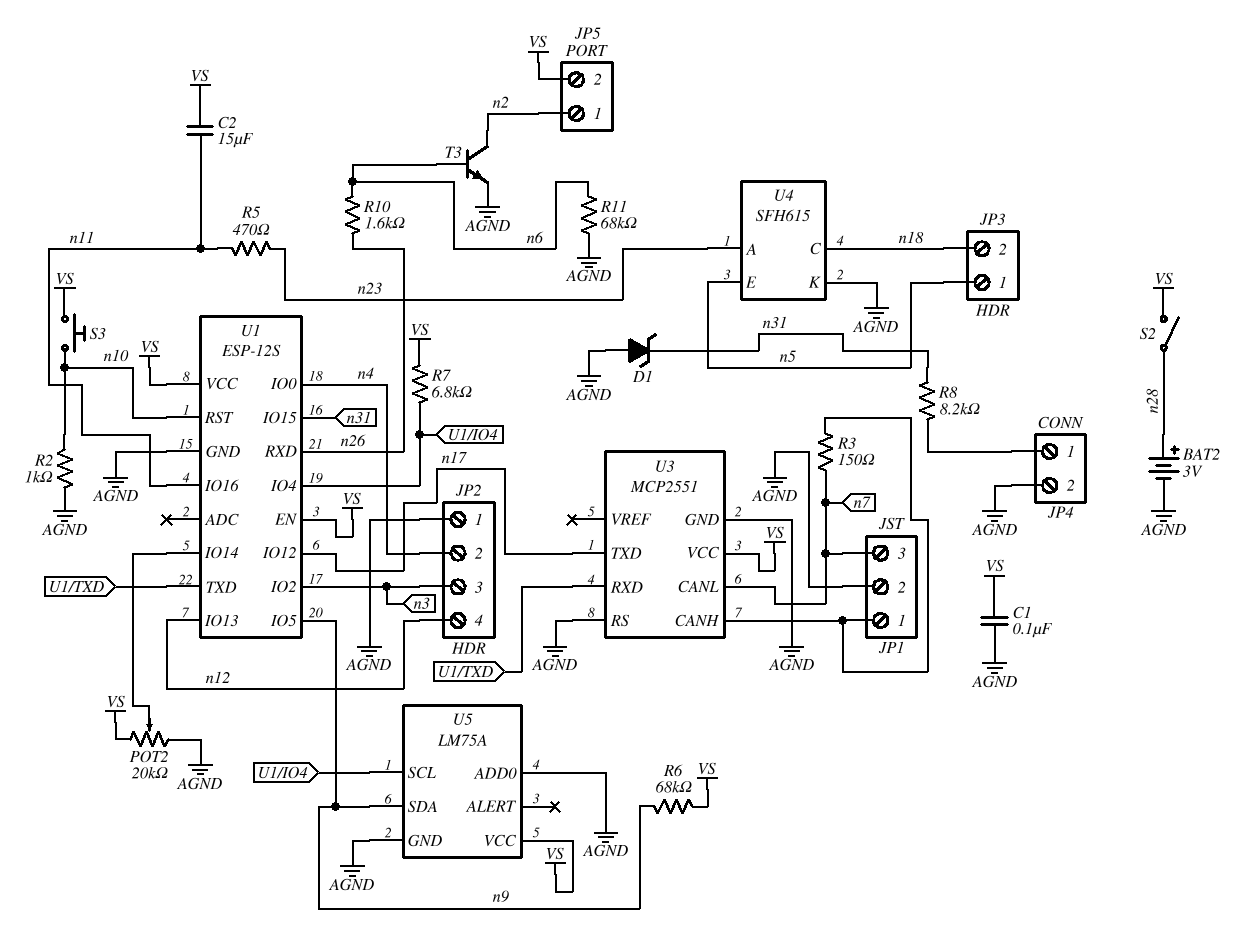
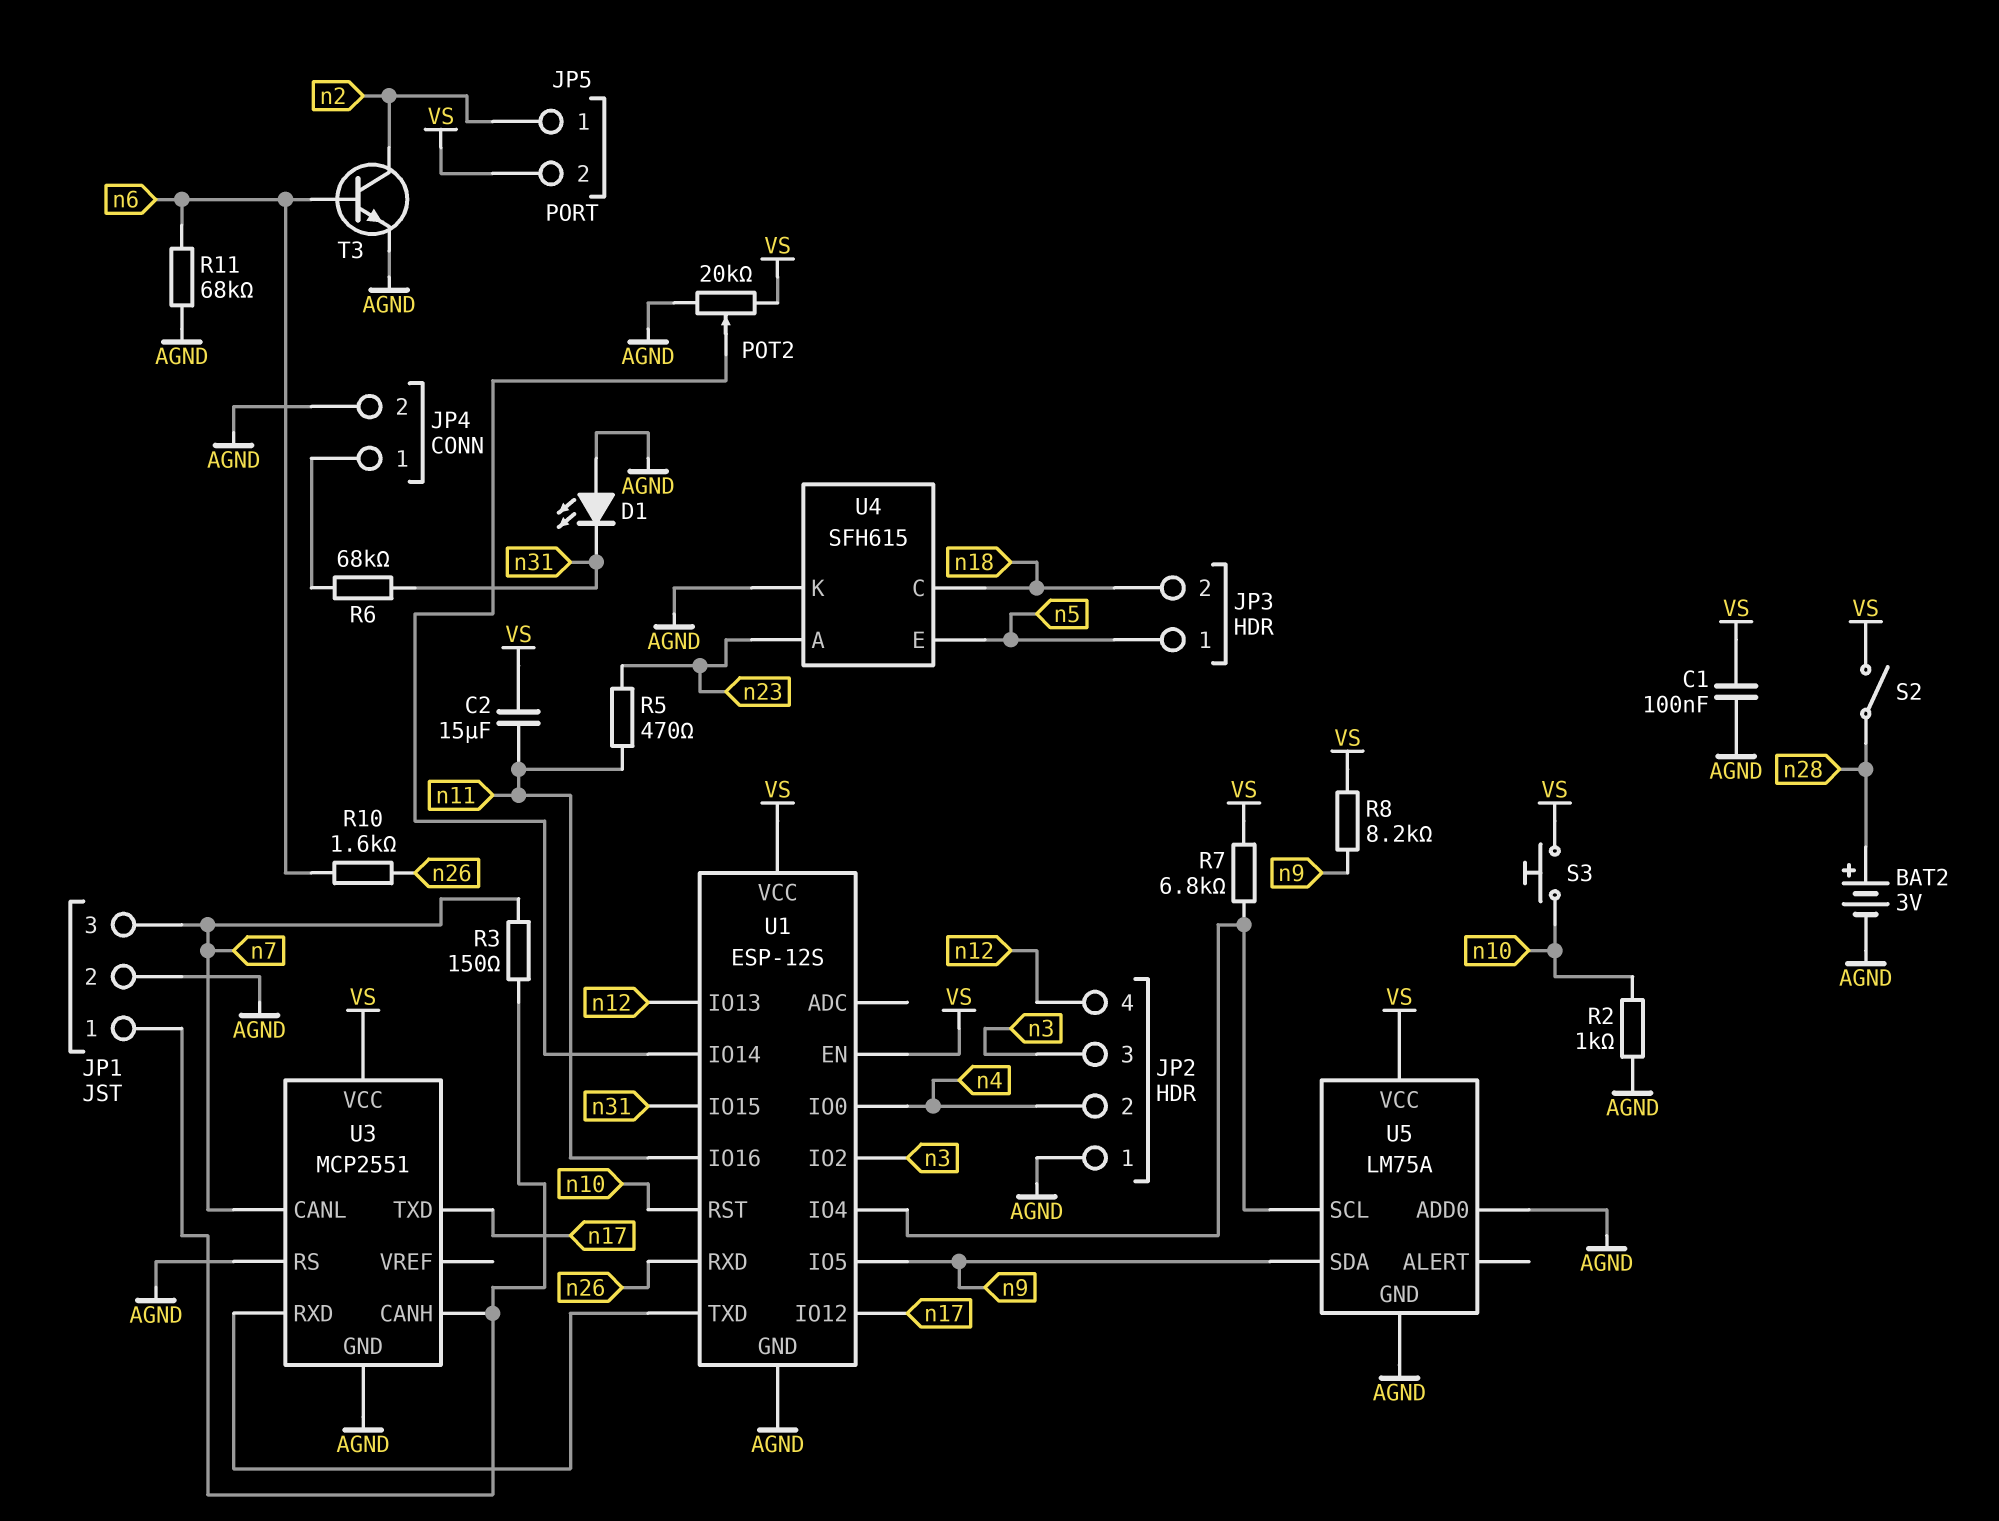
D1: zener (A AGND, K n31) -> LED (A AGND, K n31)
R6: 68k (VS, n9) -> 68k (JP4/1, n31)
R8: 8.2k (JP4/1, n31) -> 8.2k (VS, n9)

